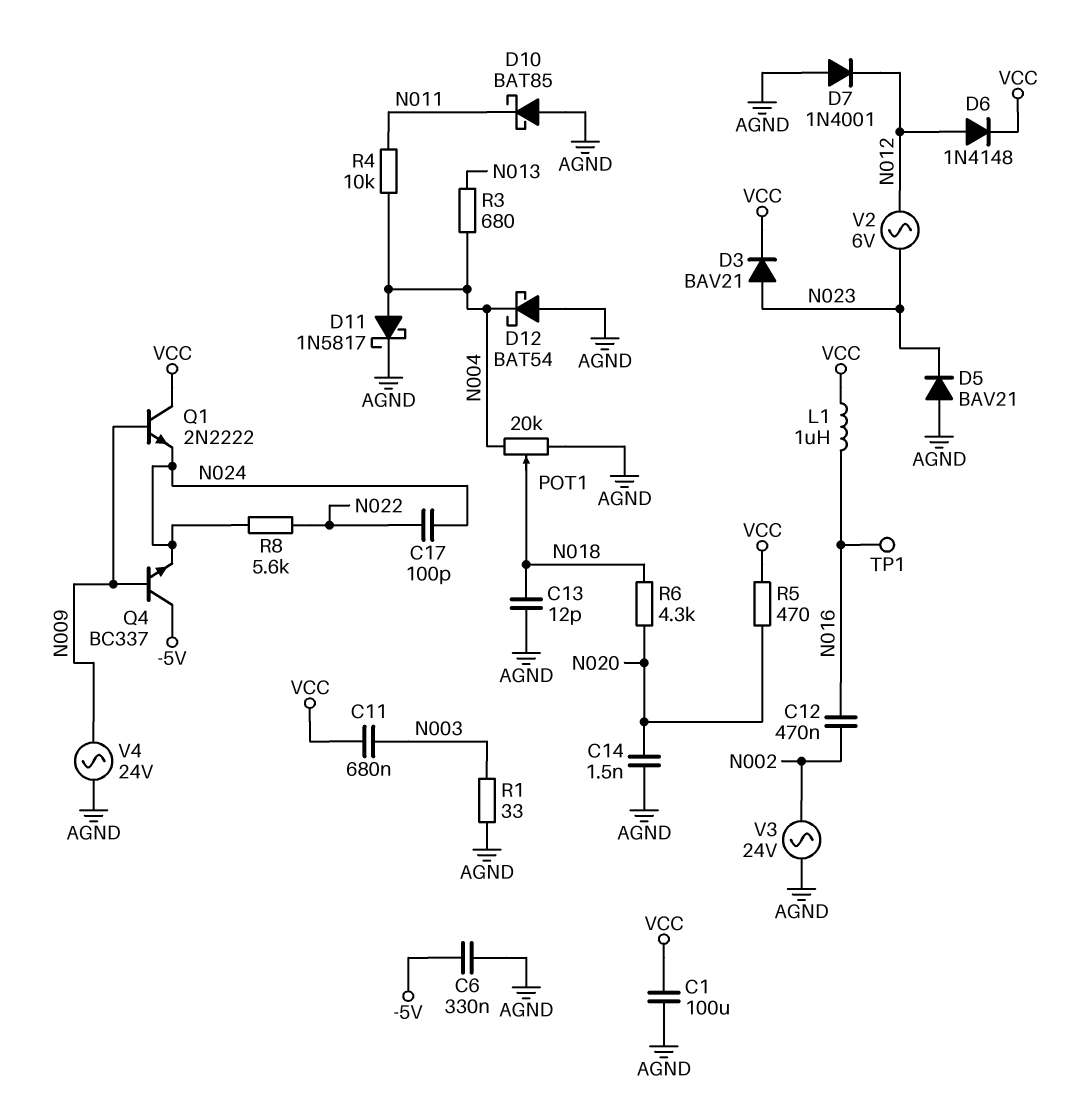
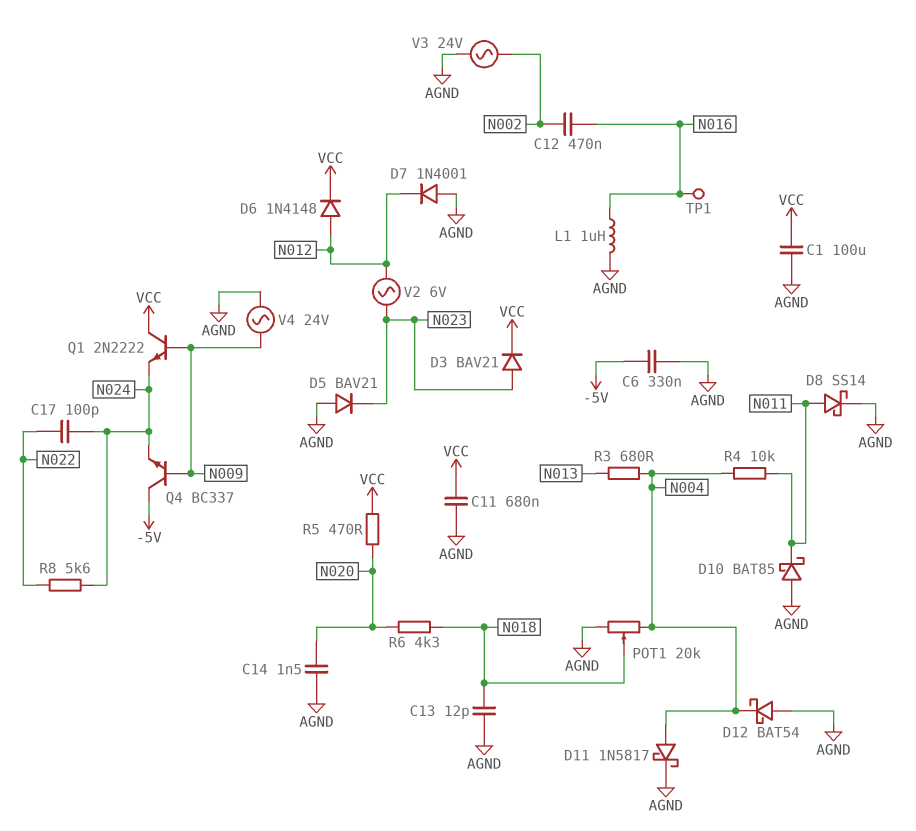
C11: 680nF (N003, VCC) -> 680nF (AGND, VCC)
D8: none -> schottky SS14 (A N011, K AGND)
L1: 1uH (N016, VCC) -> 1uH (AGND, N016)
R1: 33 (AGND, N003) -> none

